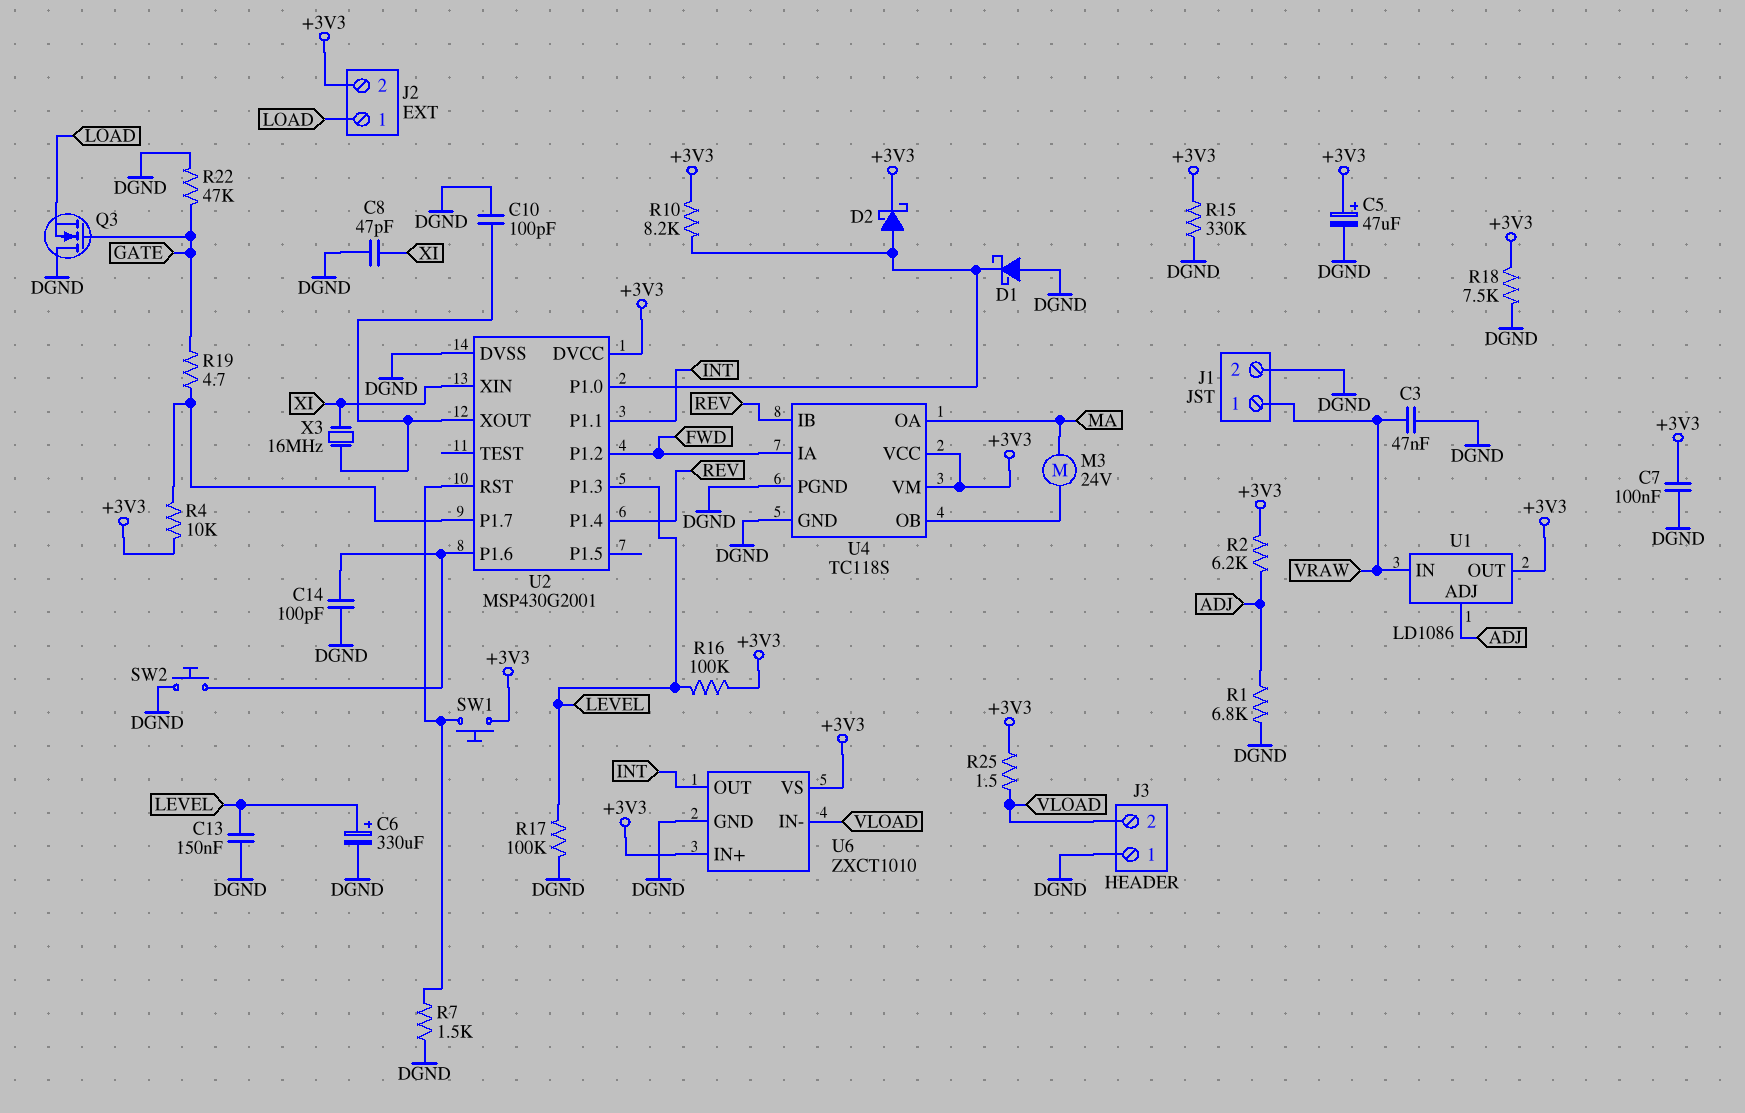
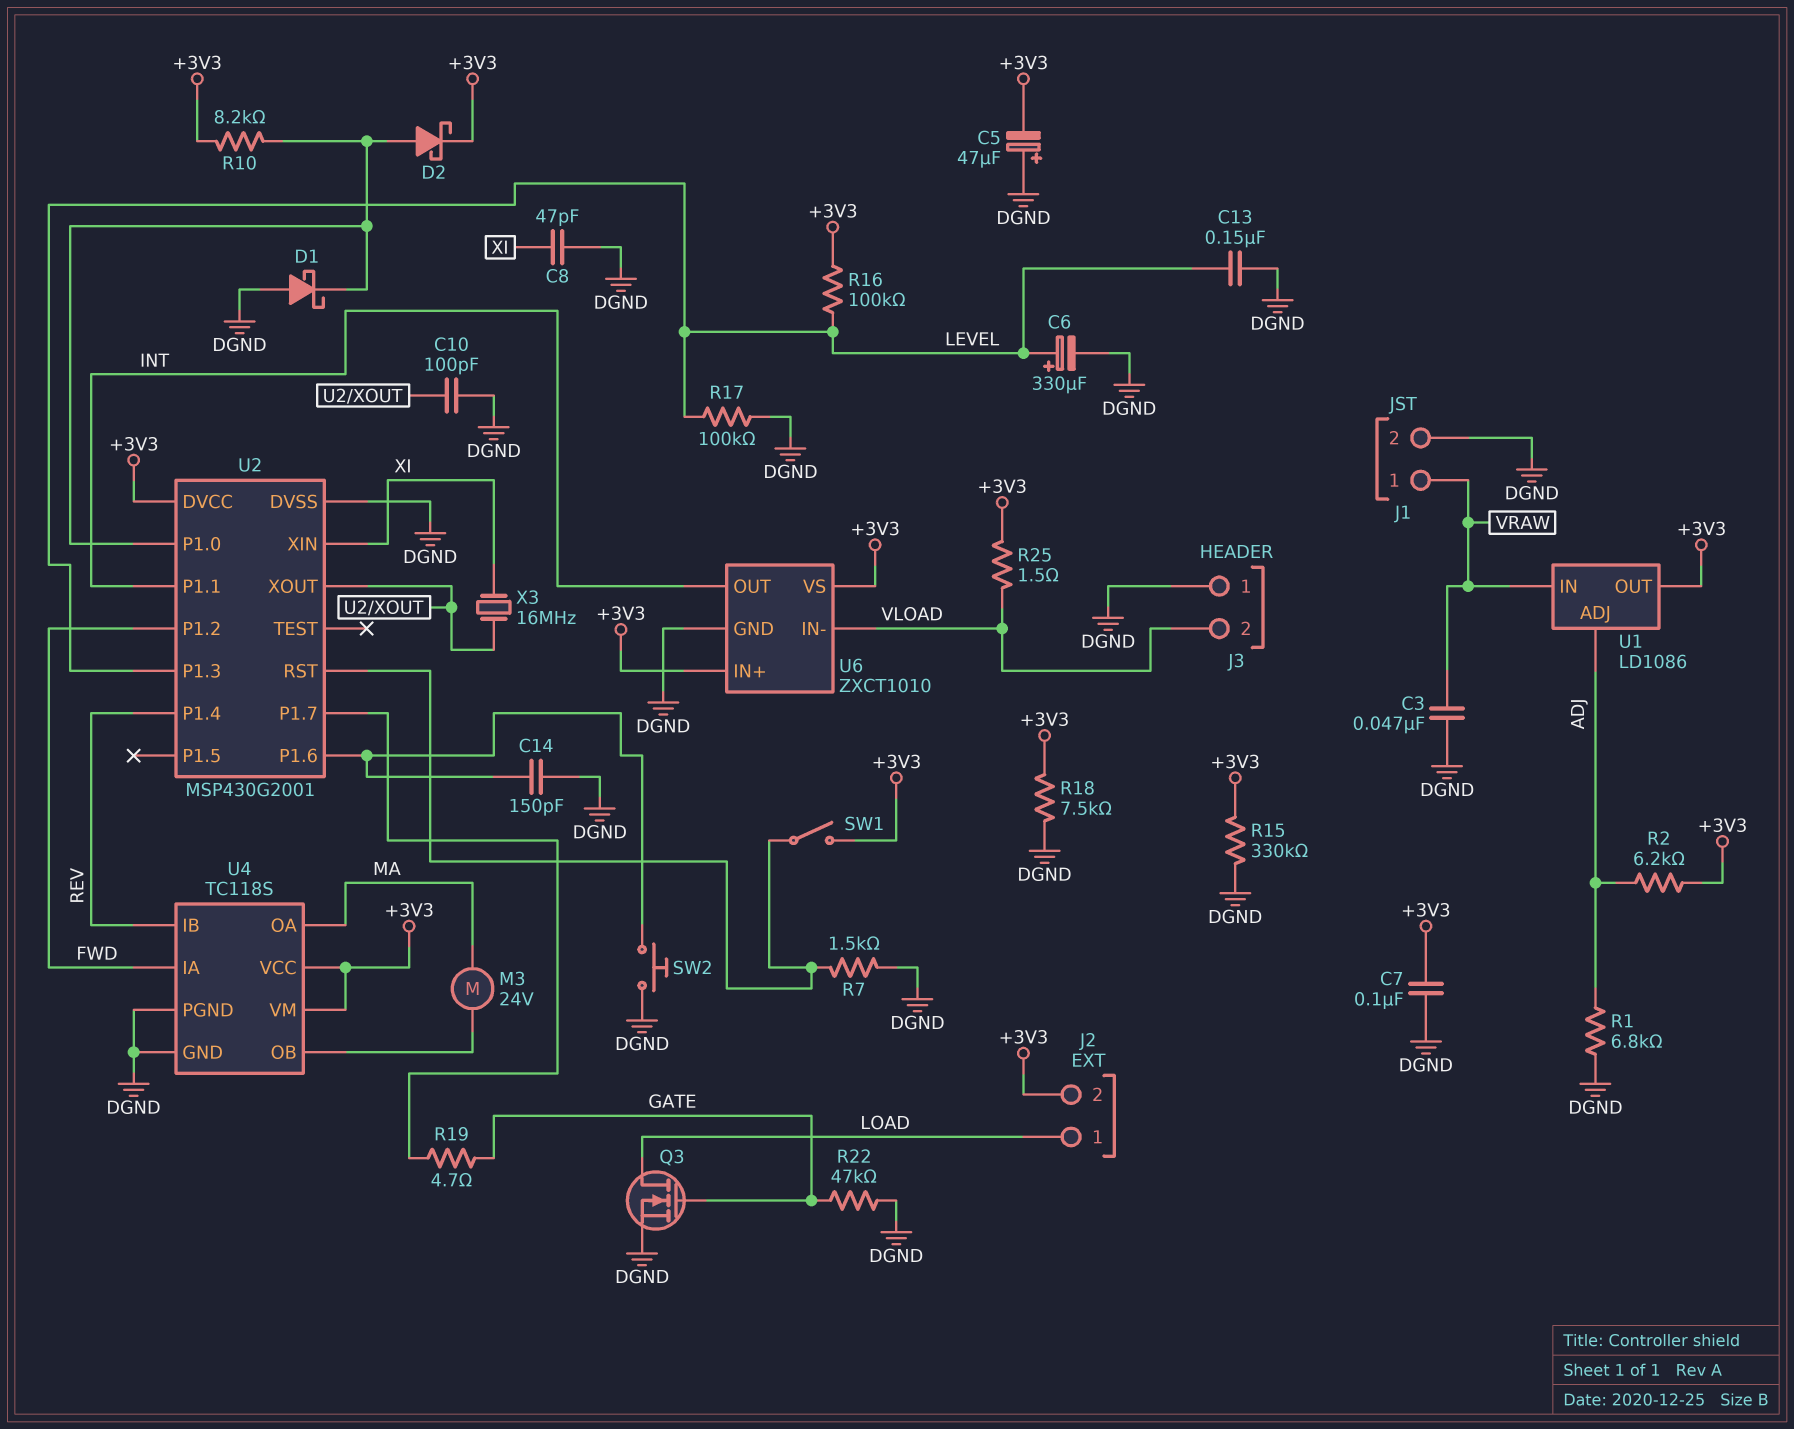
C5: 47uF (plus +3V3, minus DGND) -> 47uF (plus DGND, minus +3V3)
C14: 100pF (DGND, U2/P1.6) -> 150pF (DGND, U2/P1.6)
Q3: NMOS (G GATE, D DGND, S LOAD) -> NMOS (G GATE, D LOAD, S DGND)
R4: 10k (+3V3, U2/P1.7) -> none
SW1: button (+3V3, U2/RST) -> switch (+3V3, U2/RST)

